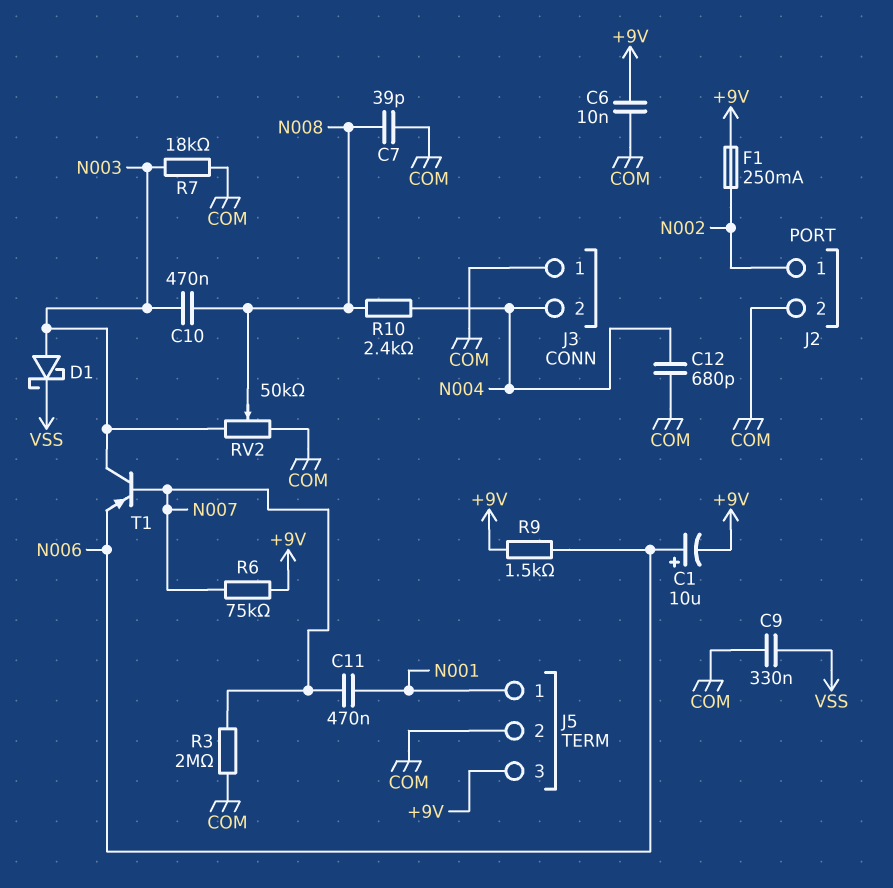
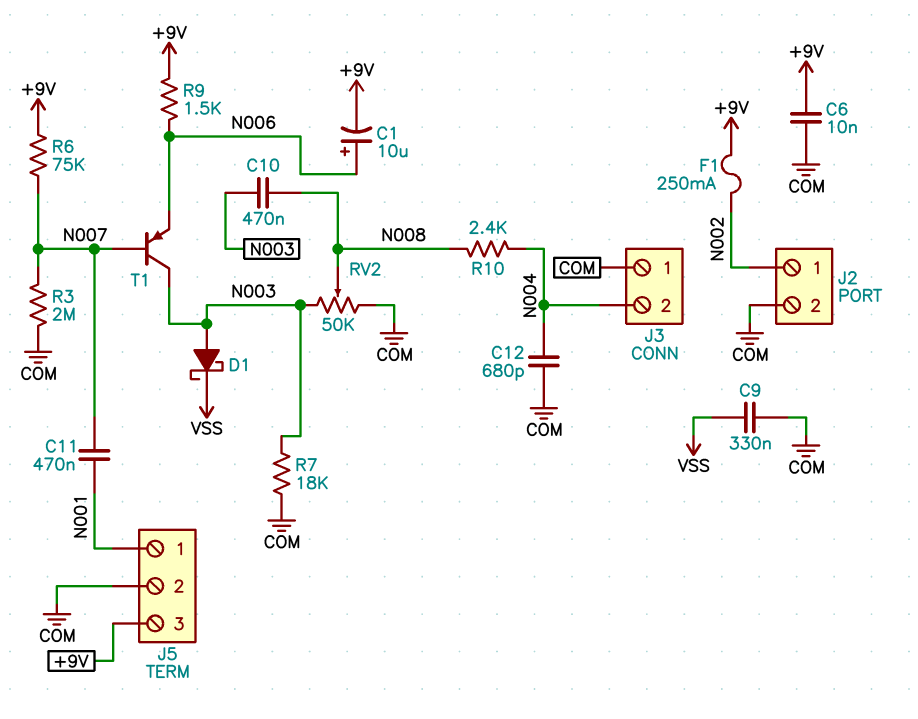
C7: 39pF (COM, N008) -> none

